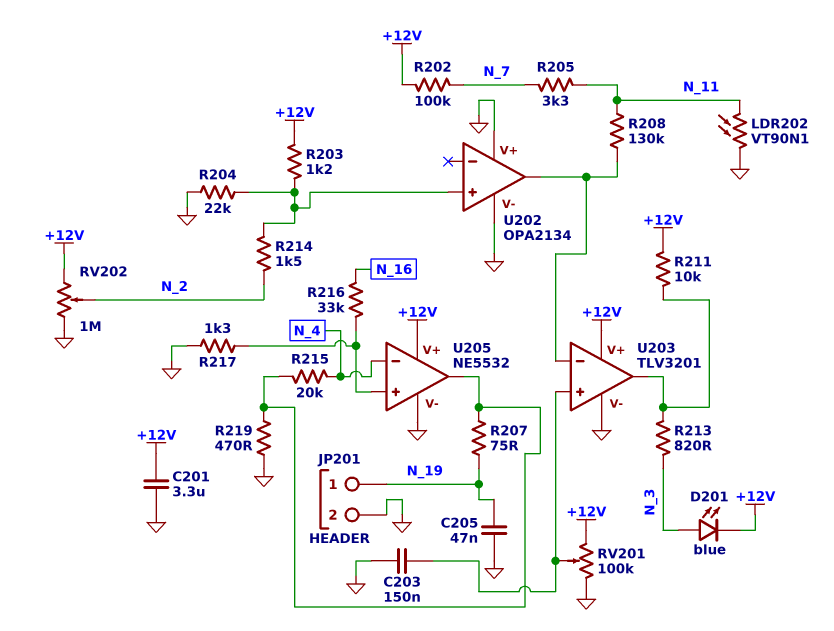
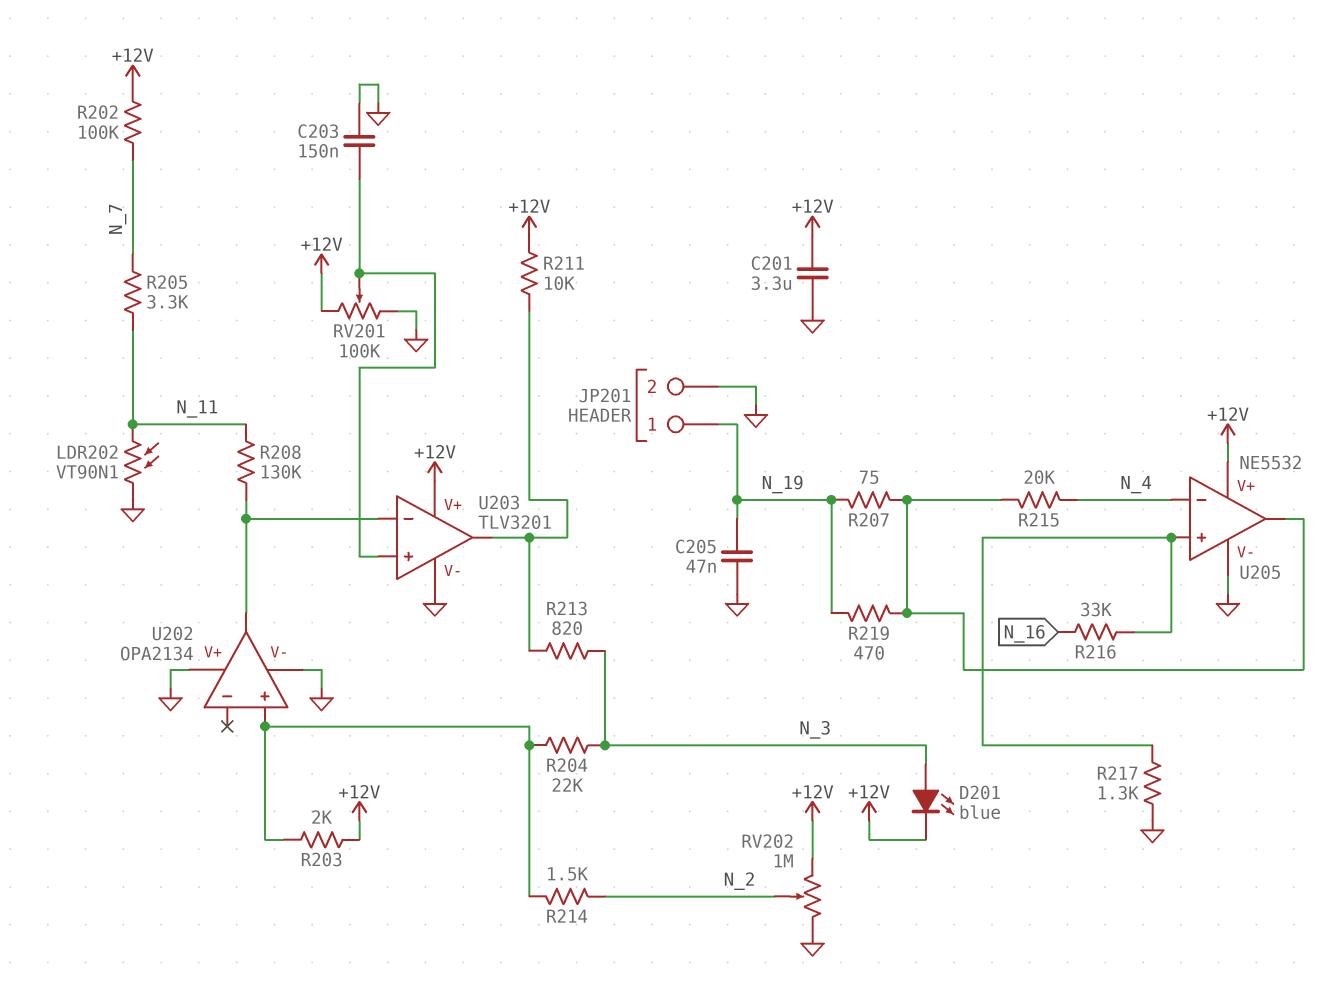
R203: 1.2k (+12V, U202/in+) -> 2k (+12V, U202/in+)
R204: 22k (GND, U202/in+) -> 22k (N_3, U202/in+)
R219: 470 (GND, U205/out) -> 470 (N_19, U205/out)

